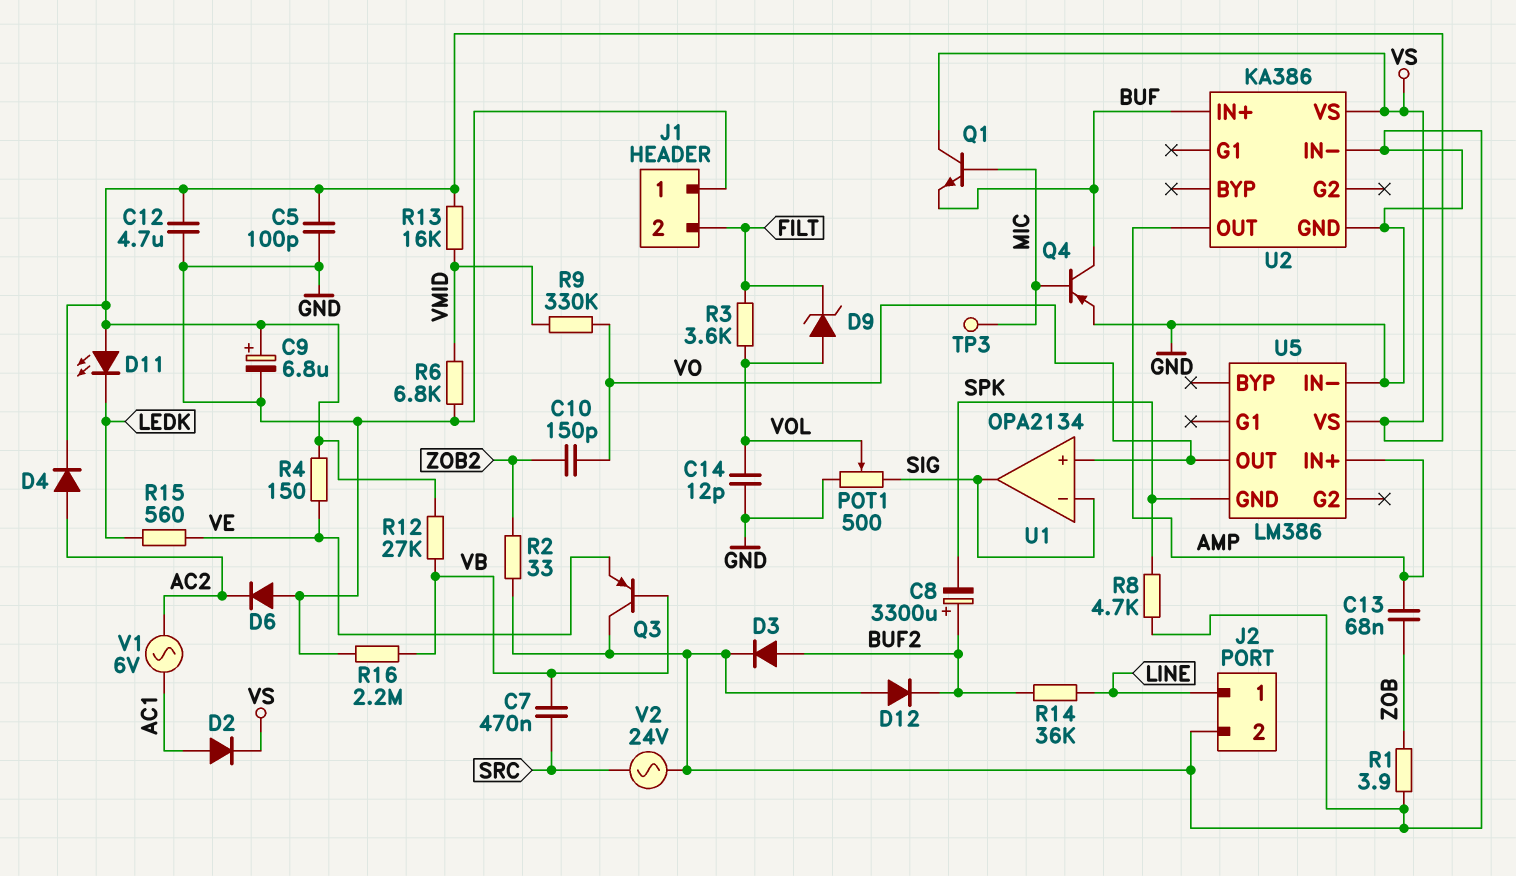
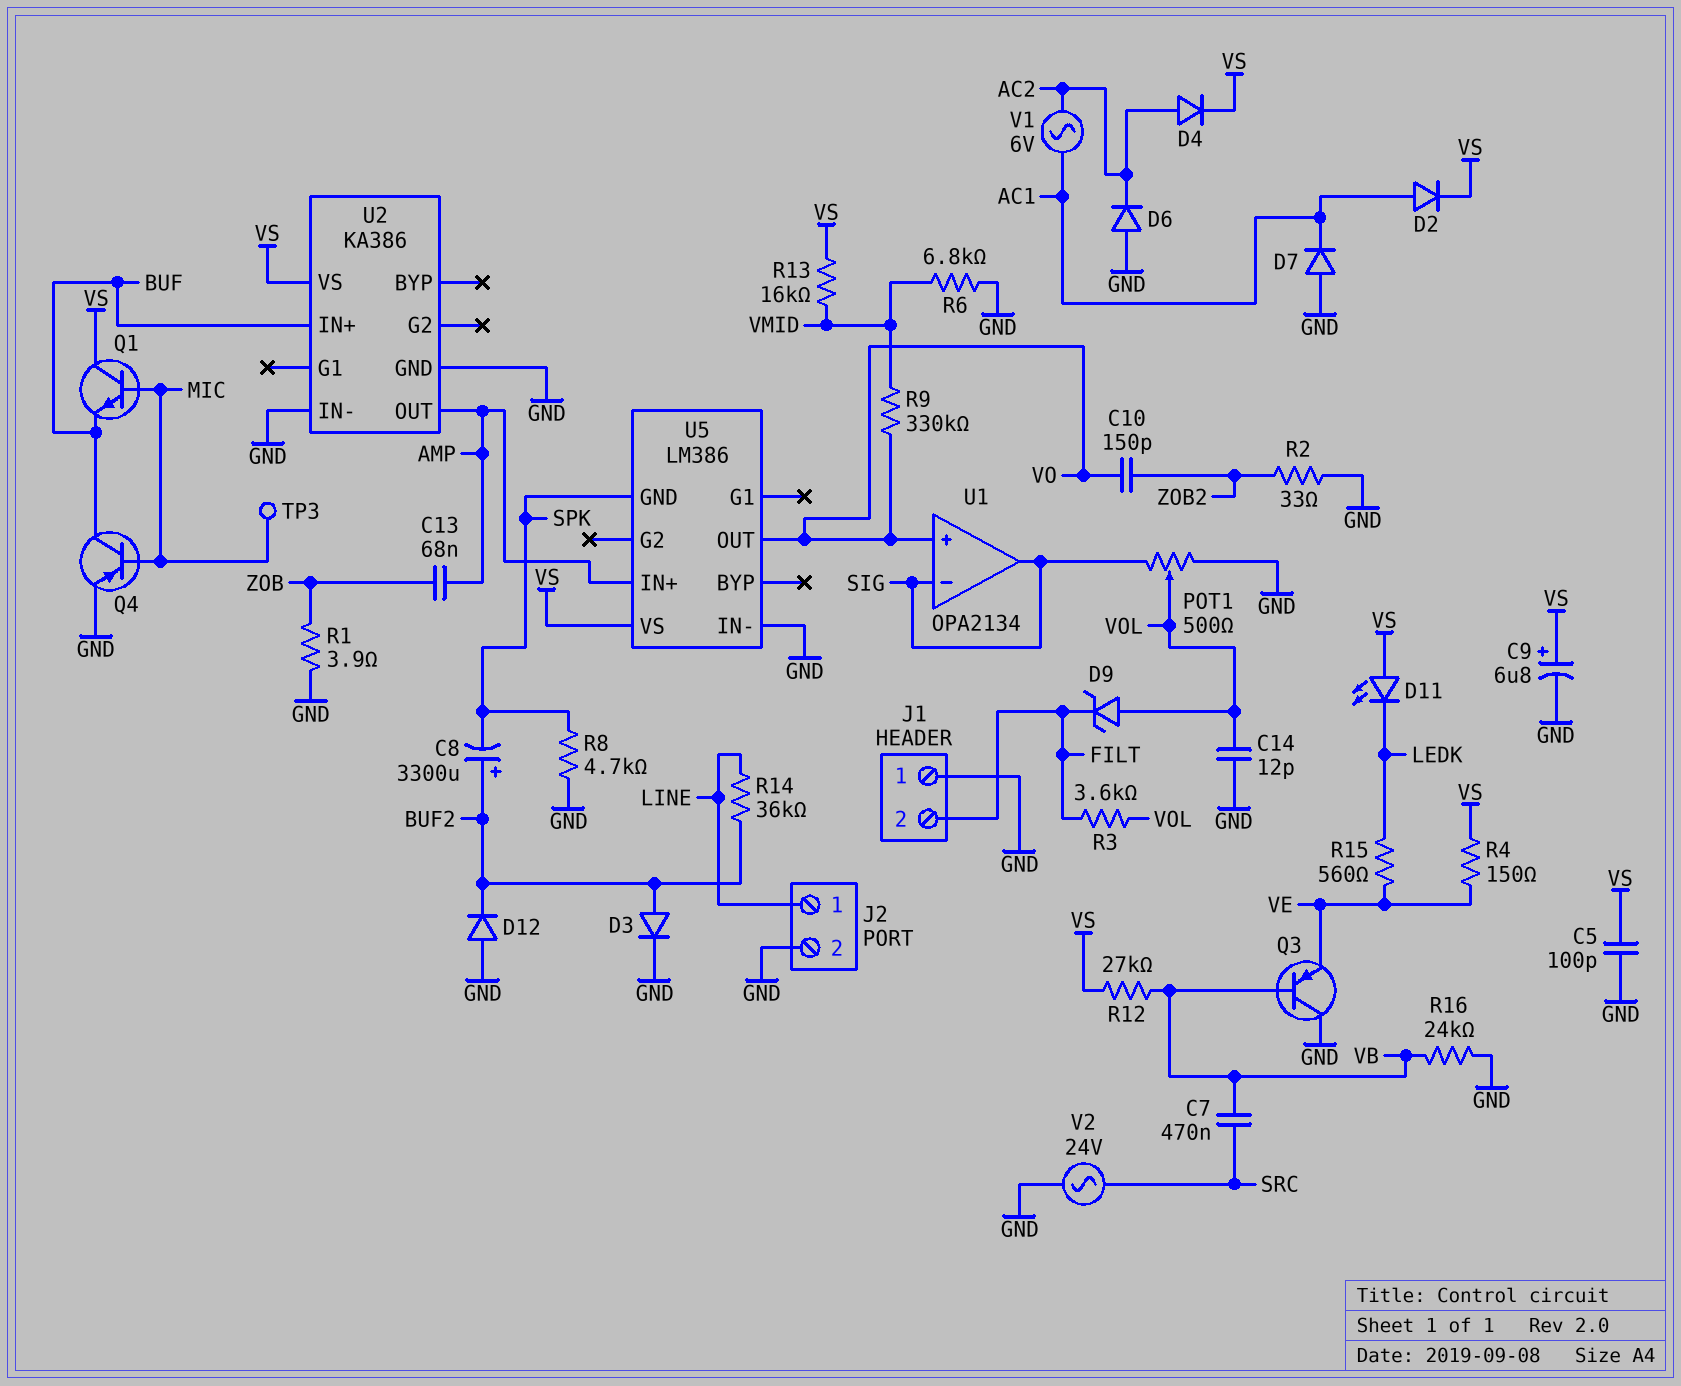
C12: 4.7uF (GND, VS) -> none
D7: none -> diode (A GND, K AC1)
R16: 2.2M (GND, VB) -> 24k (GND, VB)

